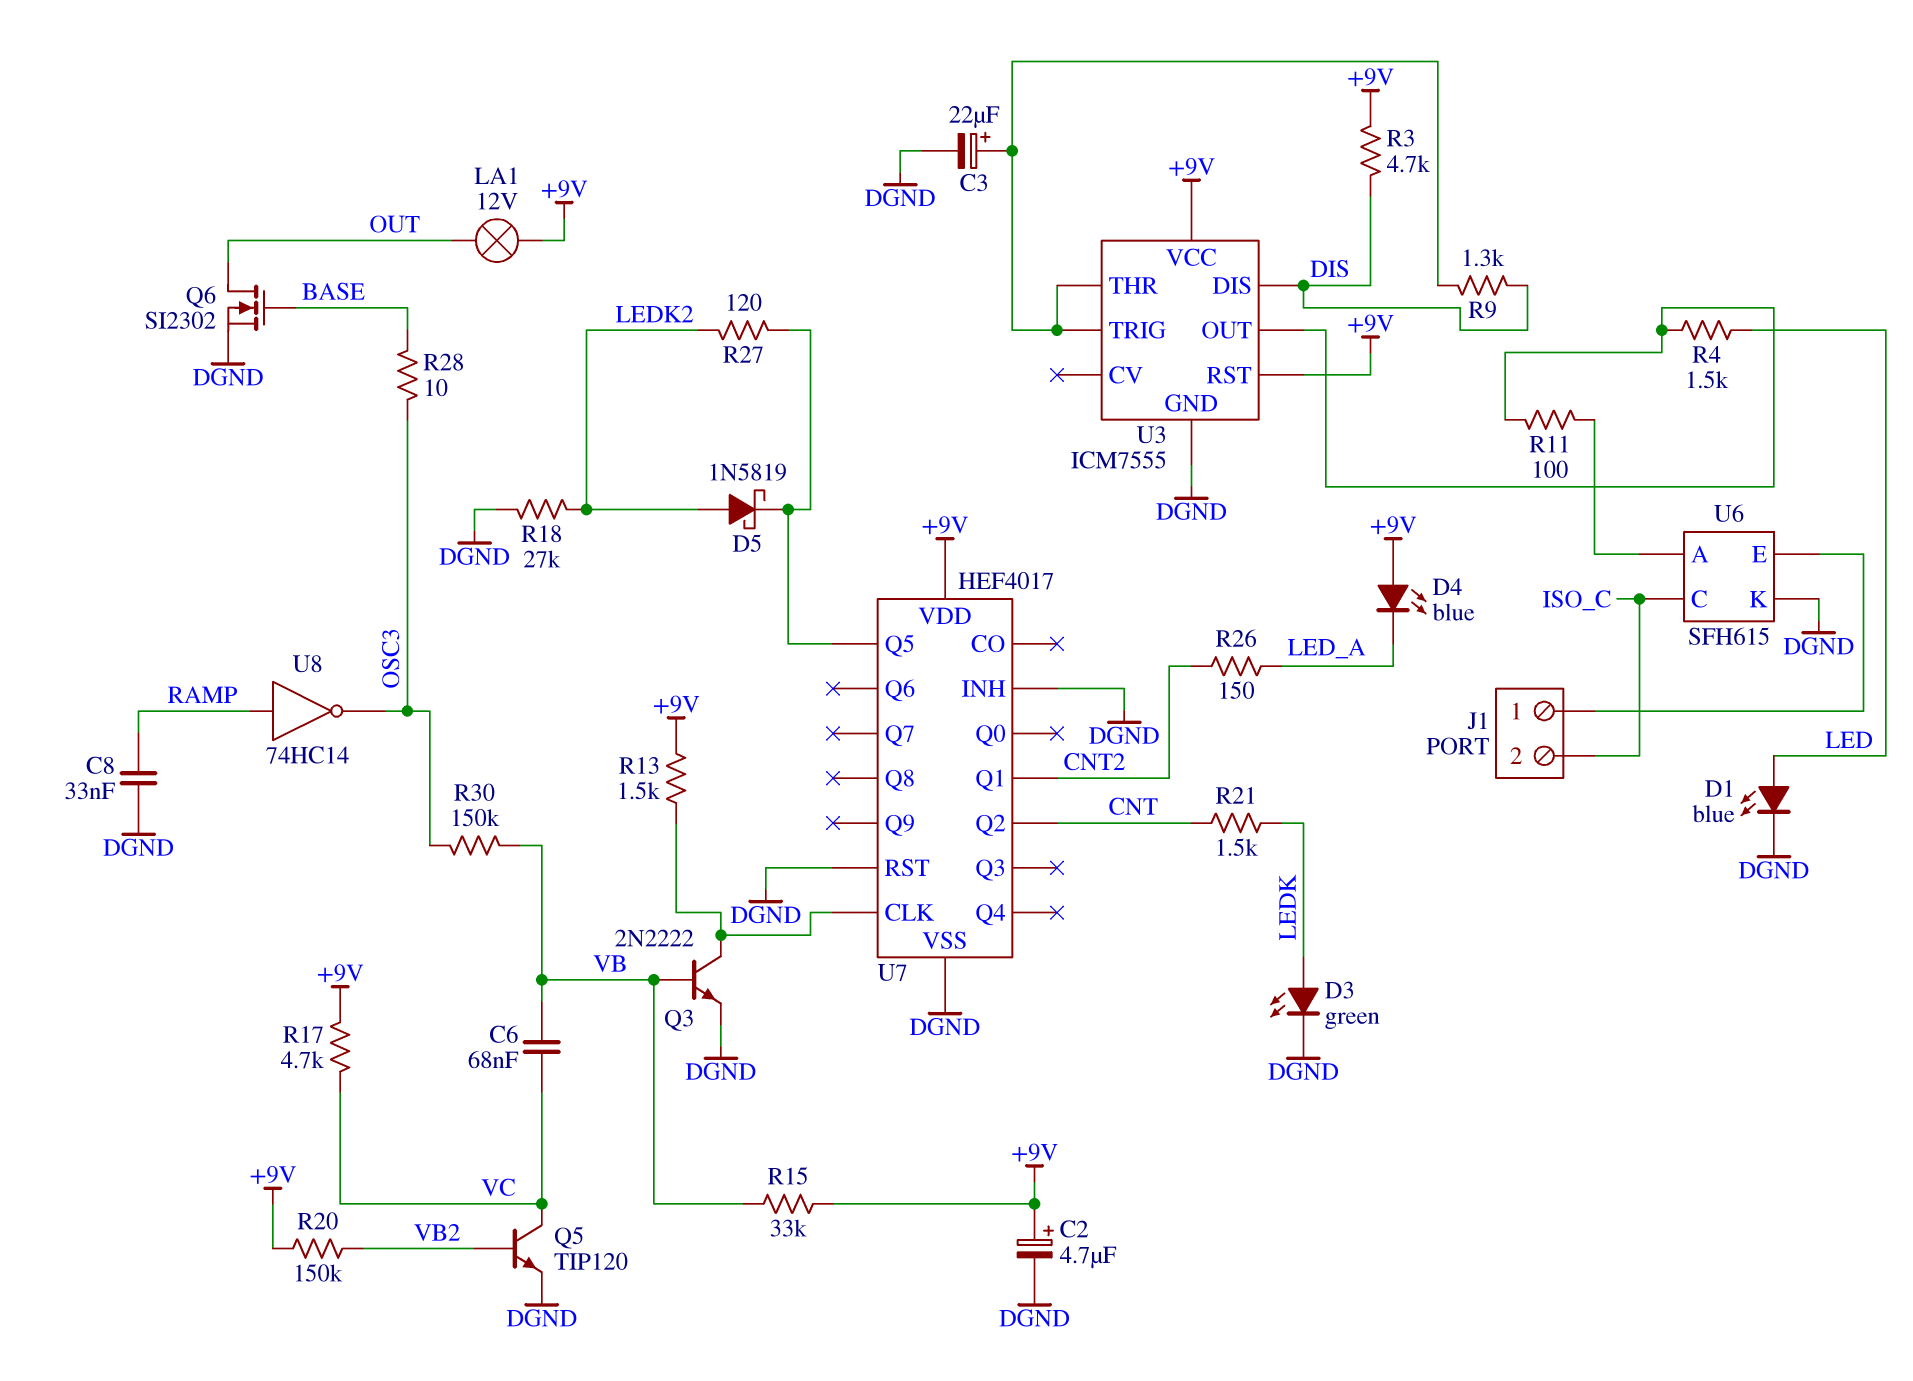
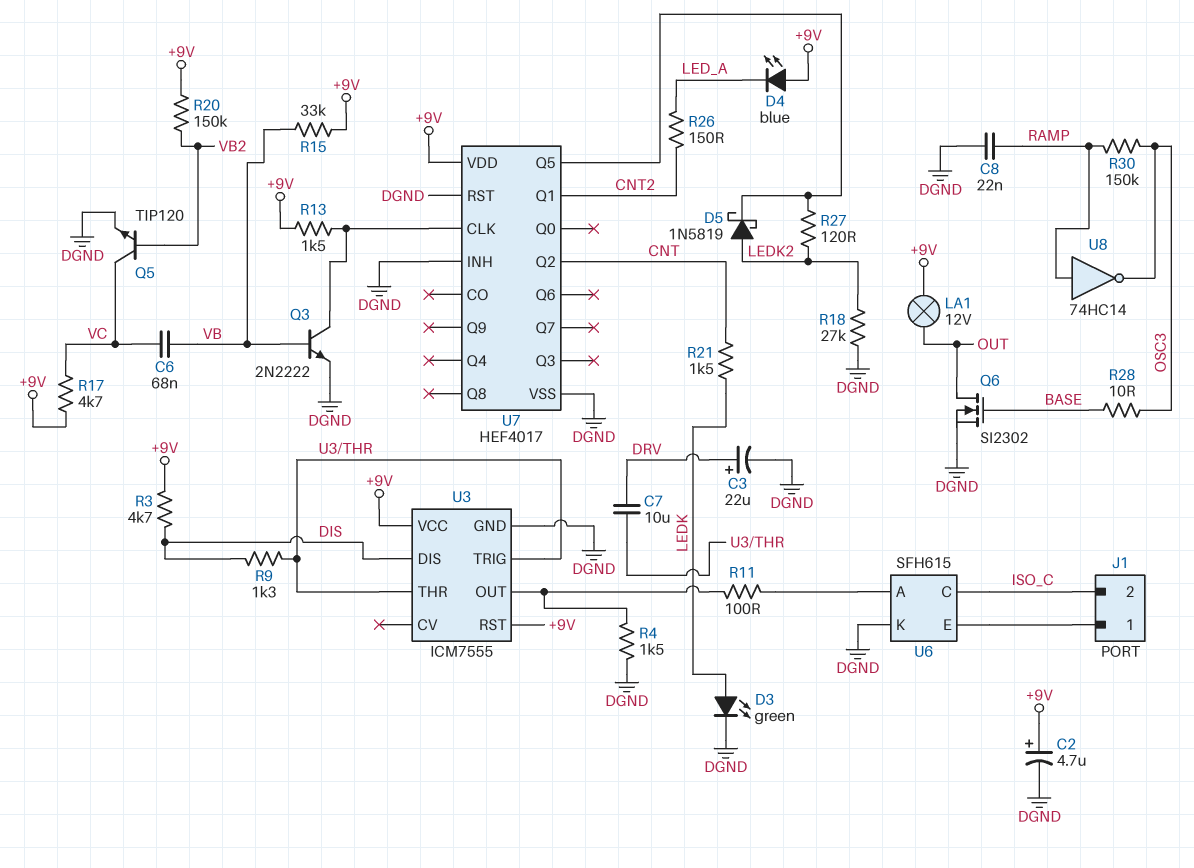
C3: 22uF (plus U3/THR, minus DGND) -> 22uF (plus DRV, minus DGND)
C7: none -> 10uF (DRV, U3/THR)
C8: 33nF (DGND, RAMP) -> 22nF (DGND, RAMP)
D1: LED blue (A LED, K DGND) -> none
R4: 1.5k (LED, U3/OUT) -> 1.5k (DGND, U3/OUT)
R30: 150k (OSC3, VB) -> 150k (OSC3, RAMP)

